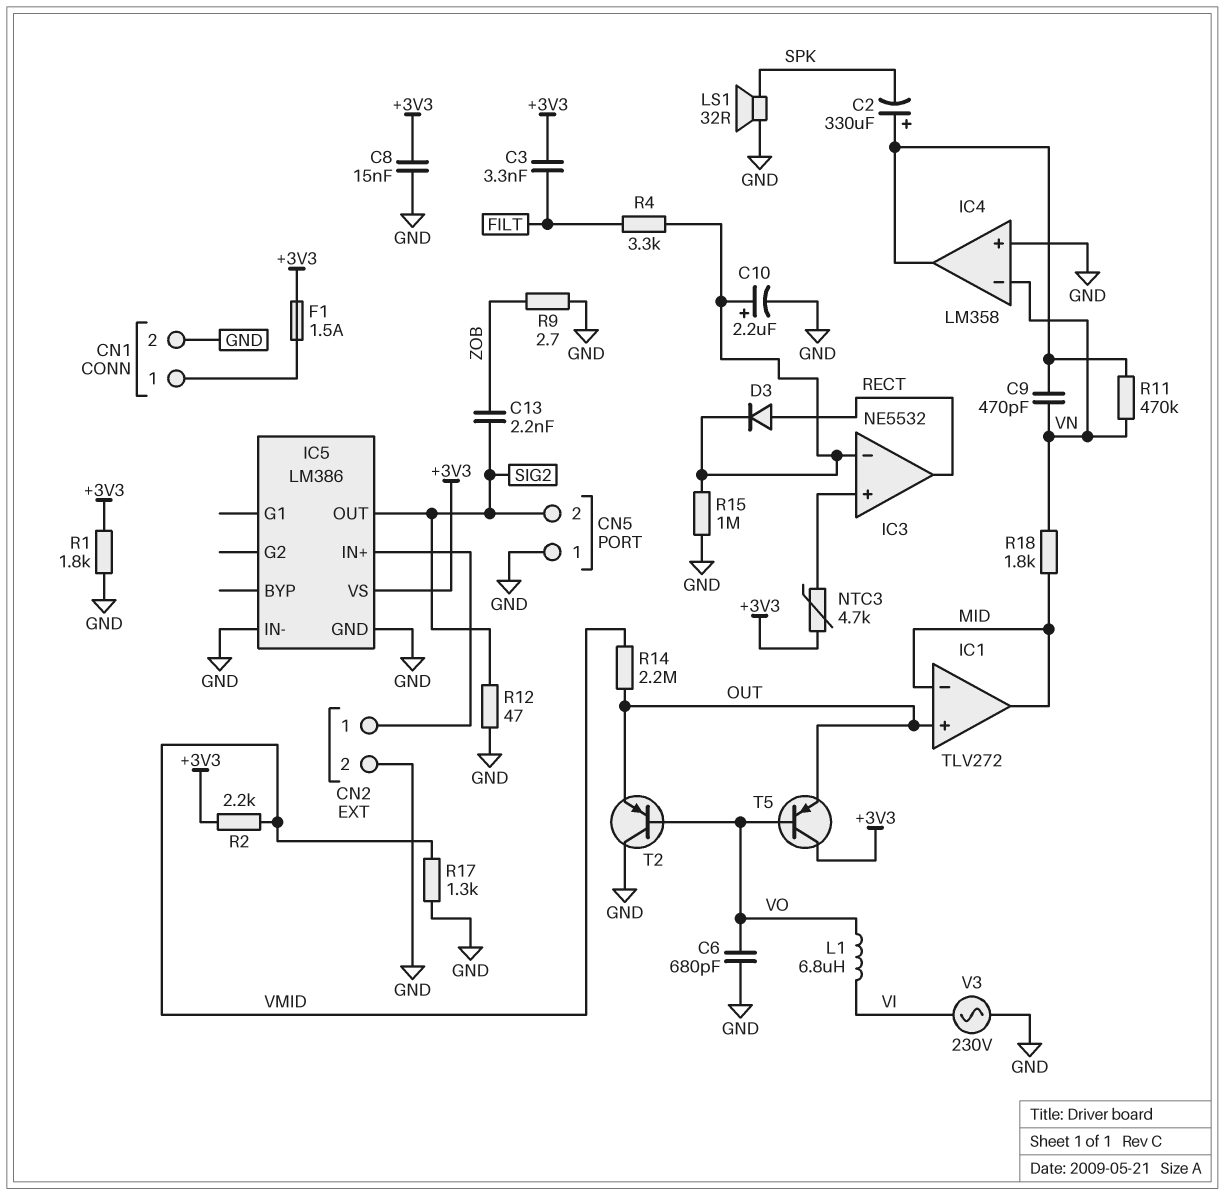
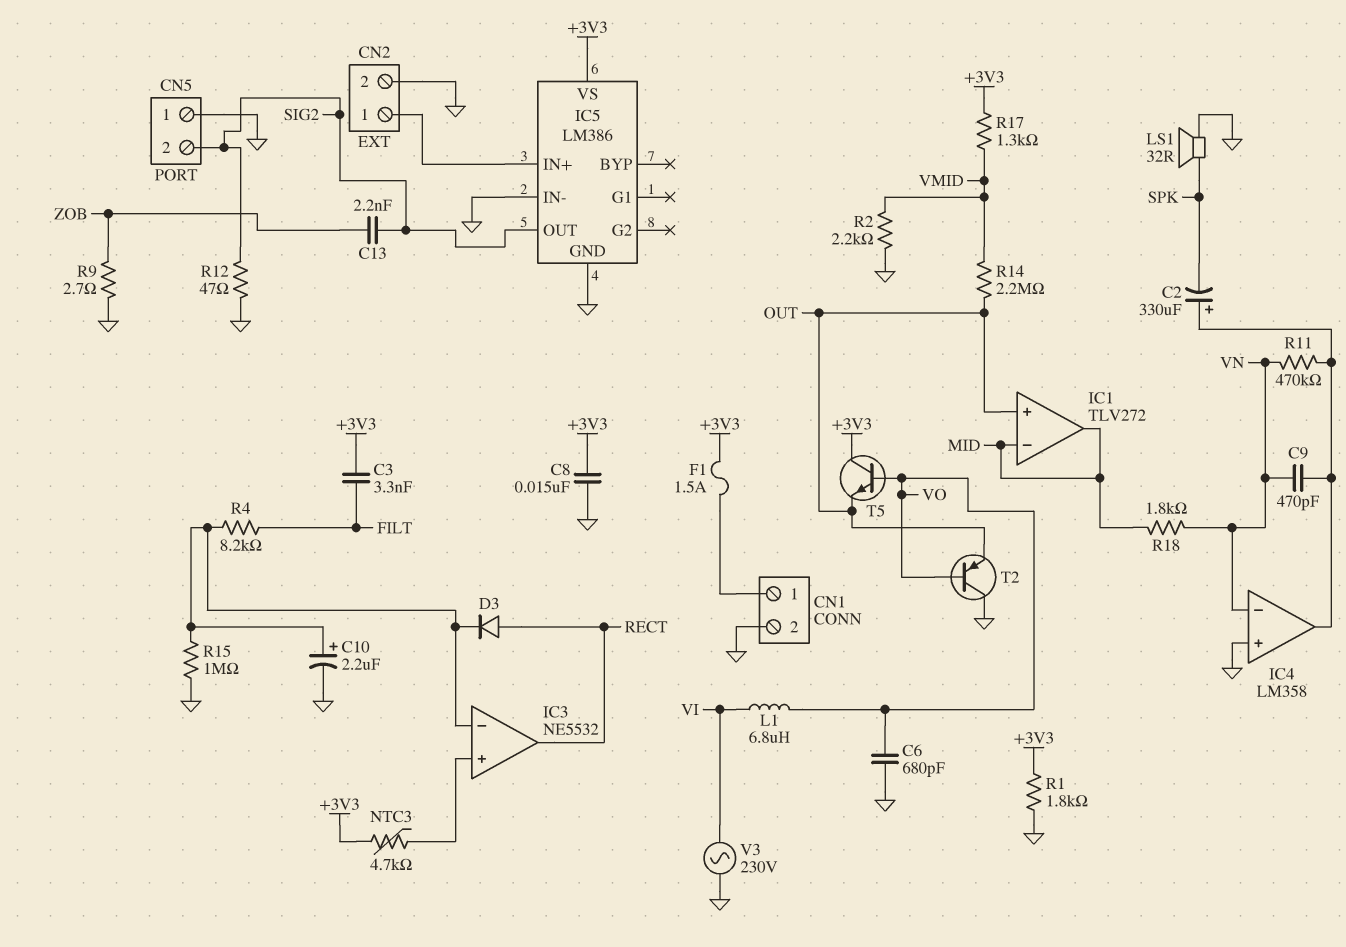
R2: 2.2k (+3V3, VMID) -> 2.2k (GND, VMID)
R4: 3.3k (FILT, IC3/in-) -> 8.2k (FILT, IC3/in-)
R17: 1.3k (GND, VMID) -> 1.3k (+3V3, VMID)
T5: PNP (B VO, C +3V3, E OUT) -> NPN (B VO, C +3V3, E OUT)

